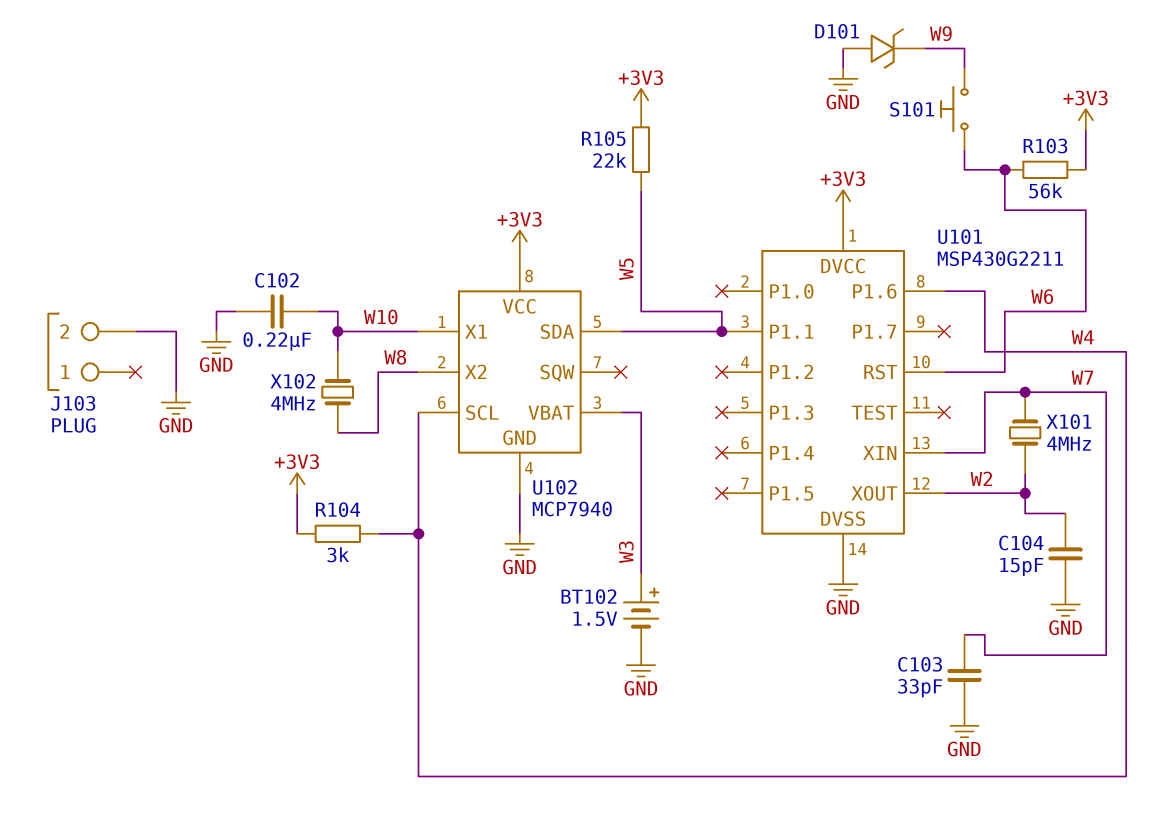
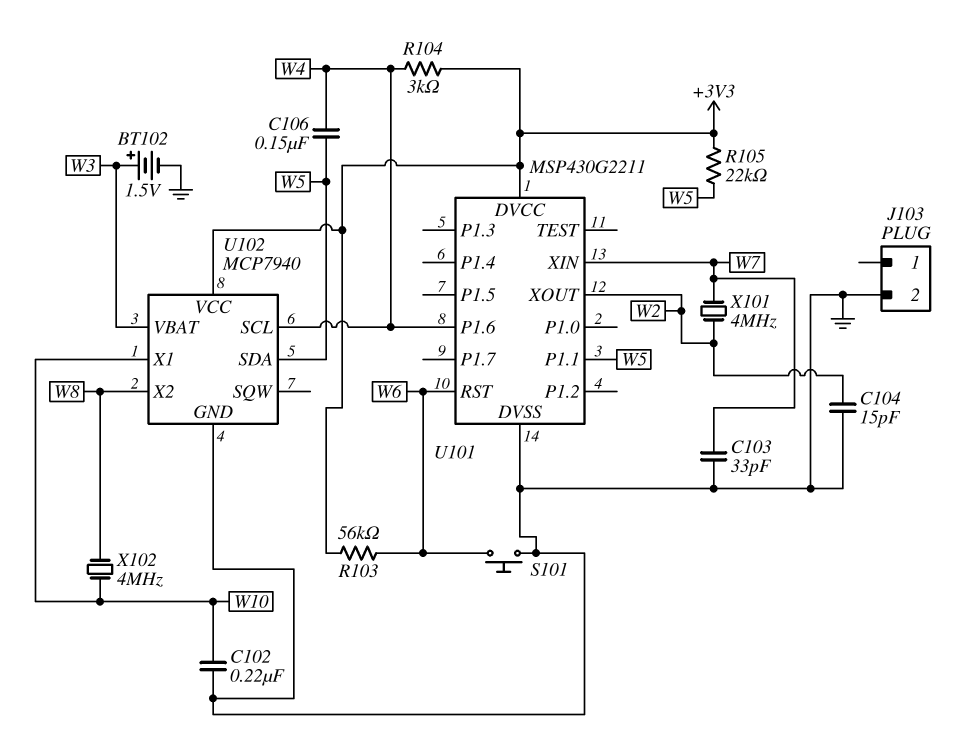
C106: none -> 150nF (W4, W5)
D101: zener (A GND, K W9) -> none
S101: button (W6, W9) -> button (GND, W6)

